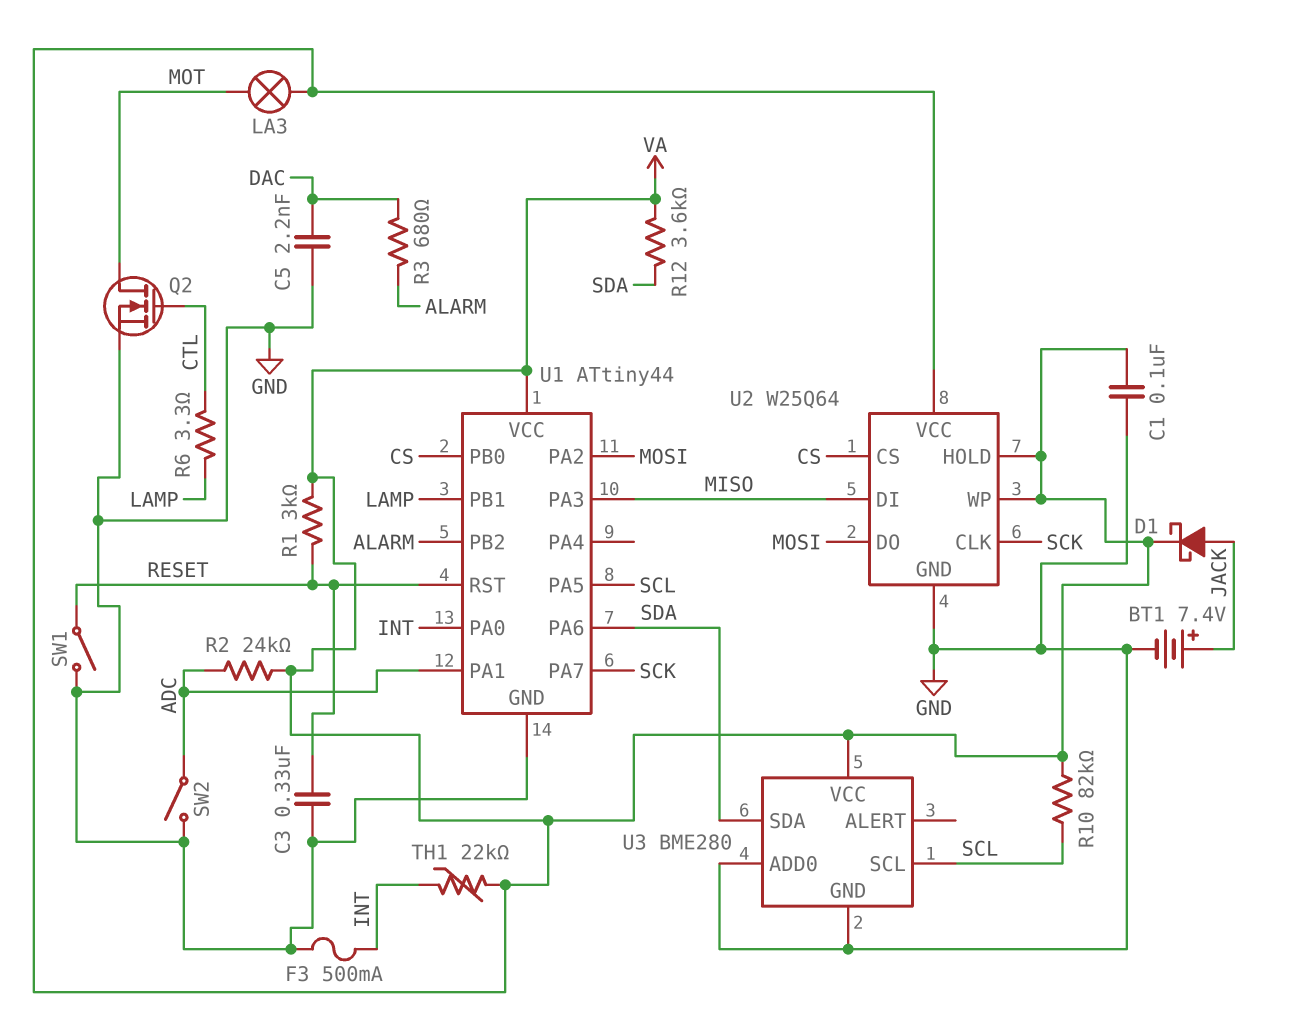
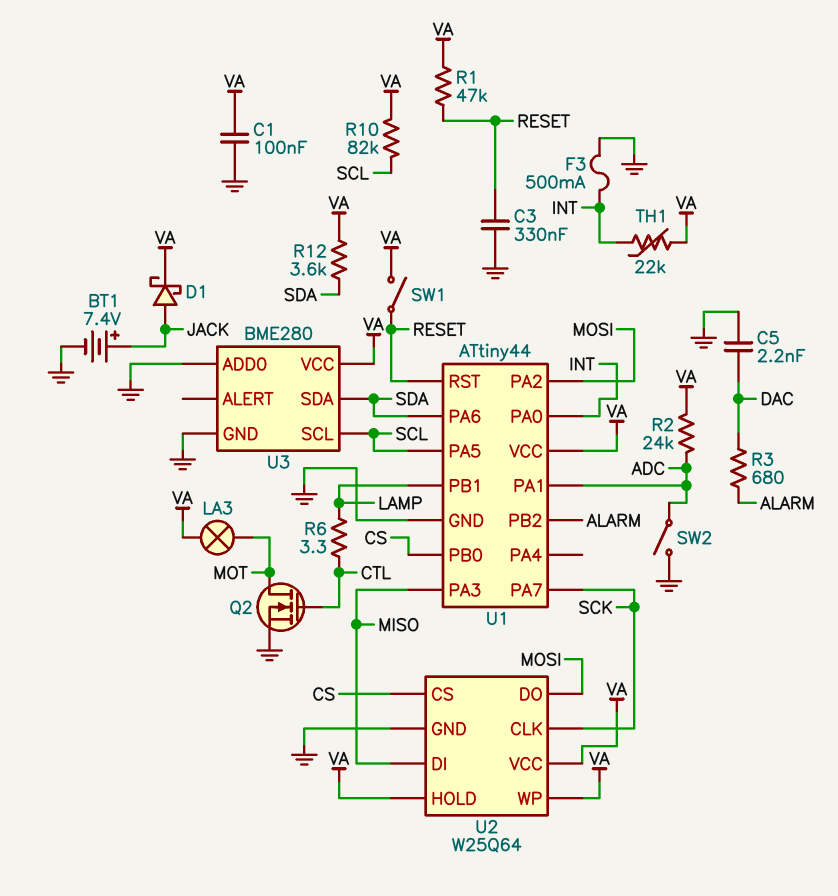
R1: 3k (RESET, VA) -> 47k (RESET, VA)
SW1: switch (GND, RESET) -> switch (RESET, VA)

